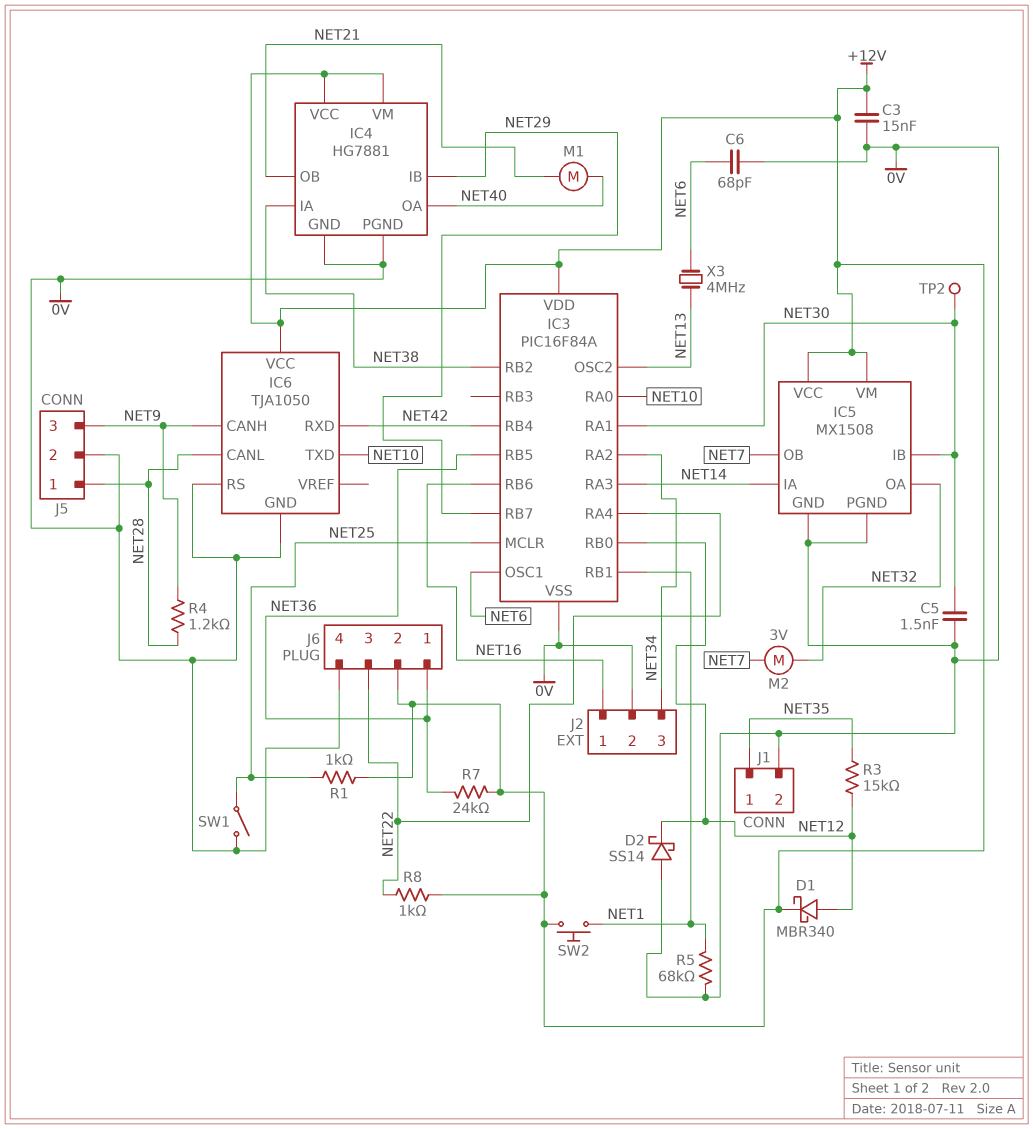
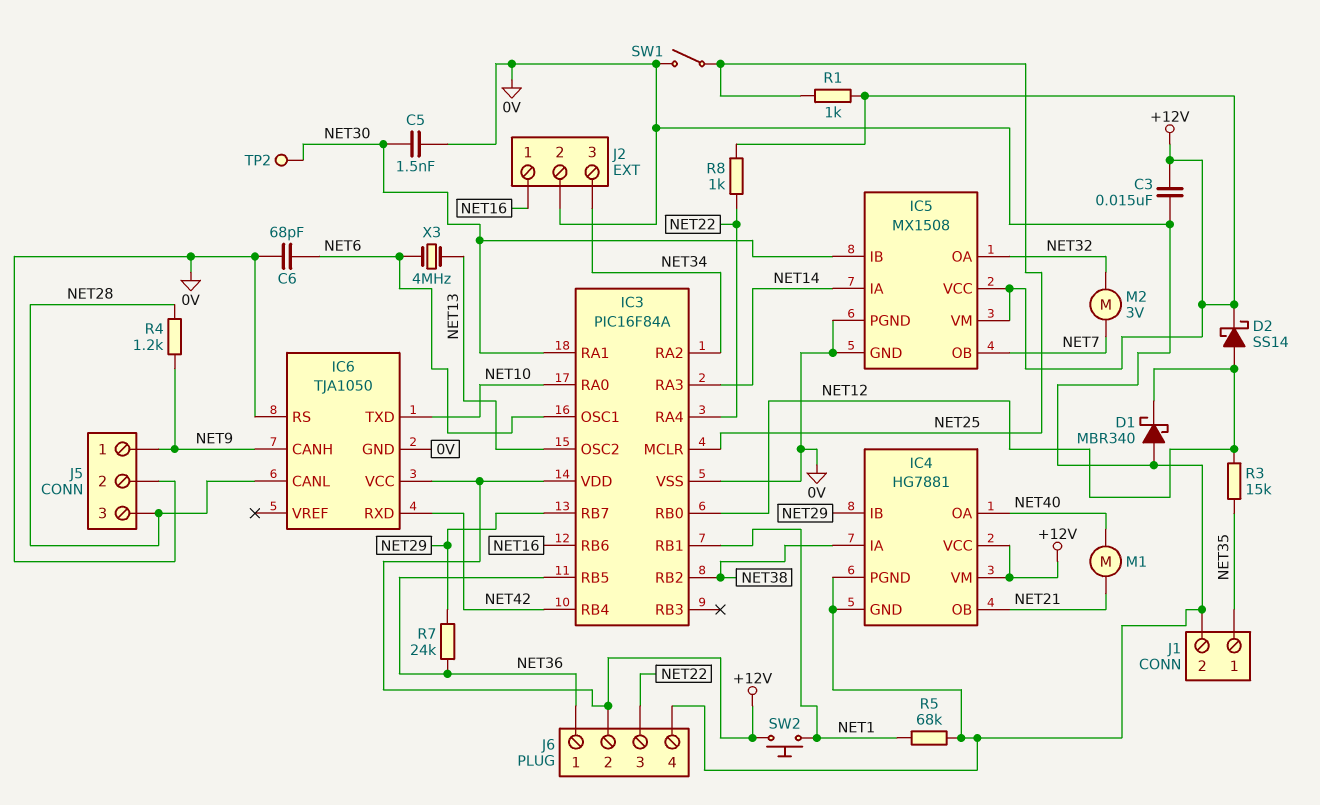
D1: schottky MBR340 (A NET12, K +12V) -> schottky MBR340 (A 0V, K NET12)
D2: schottky SS14 (A 0V, K NET12) -> schottky SS14 (A NET12, K +12V)
J5 pin 1: NET28 -> NET9
J5 pin 3: NET9 -> NET28
R7: 24k (+12V, NET36) -> 24k (NET29, NET36)

